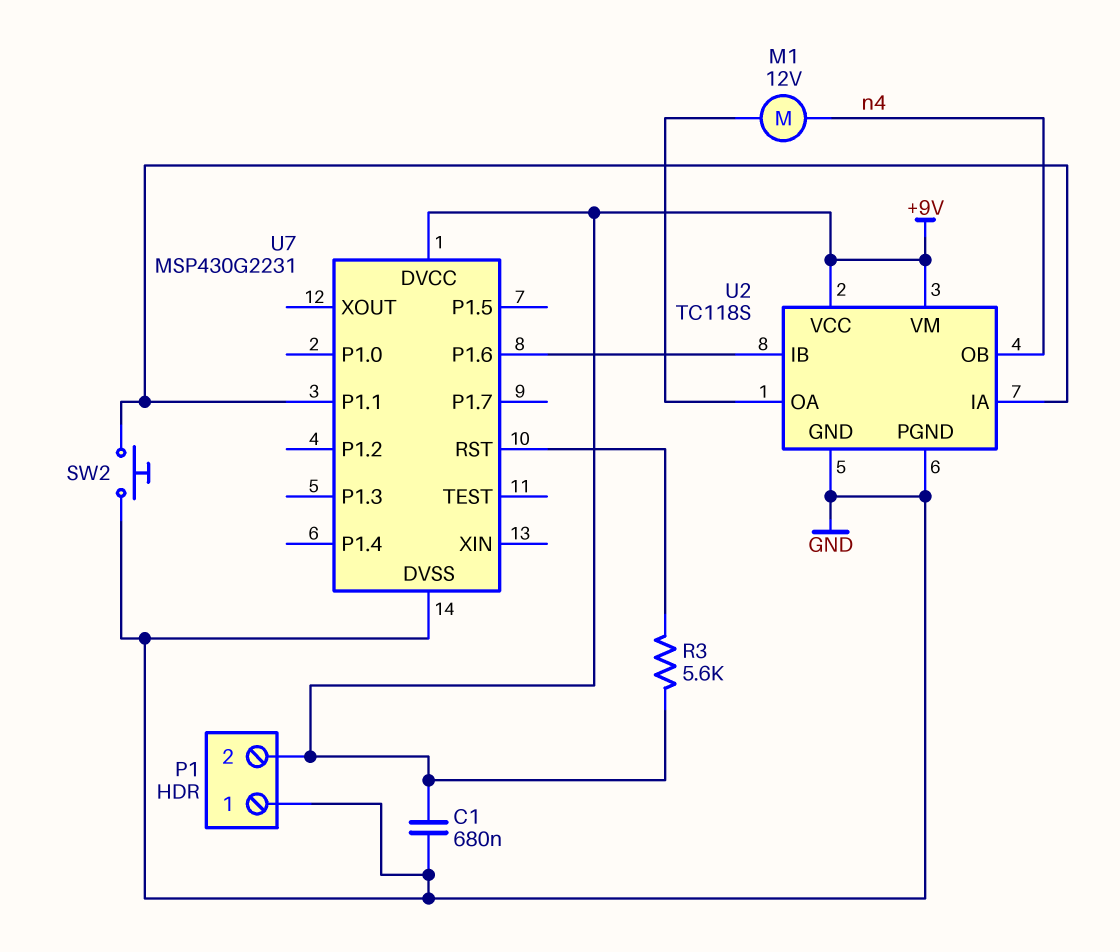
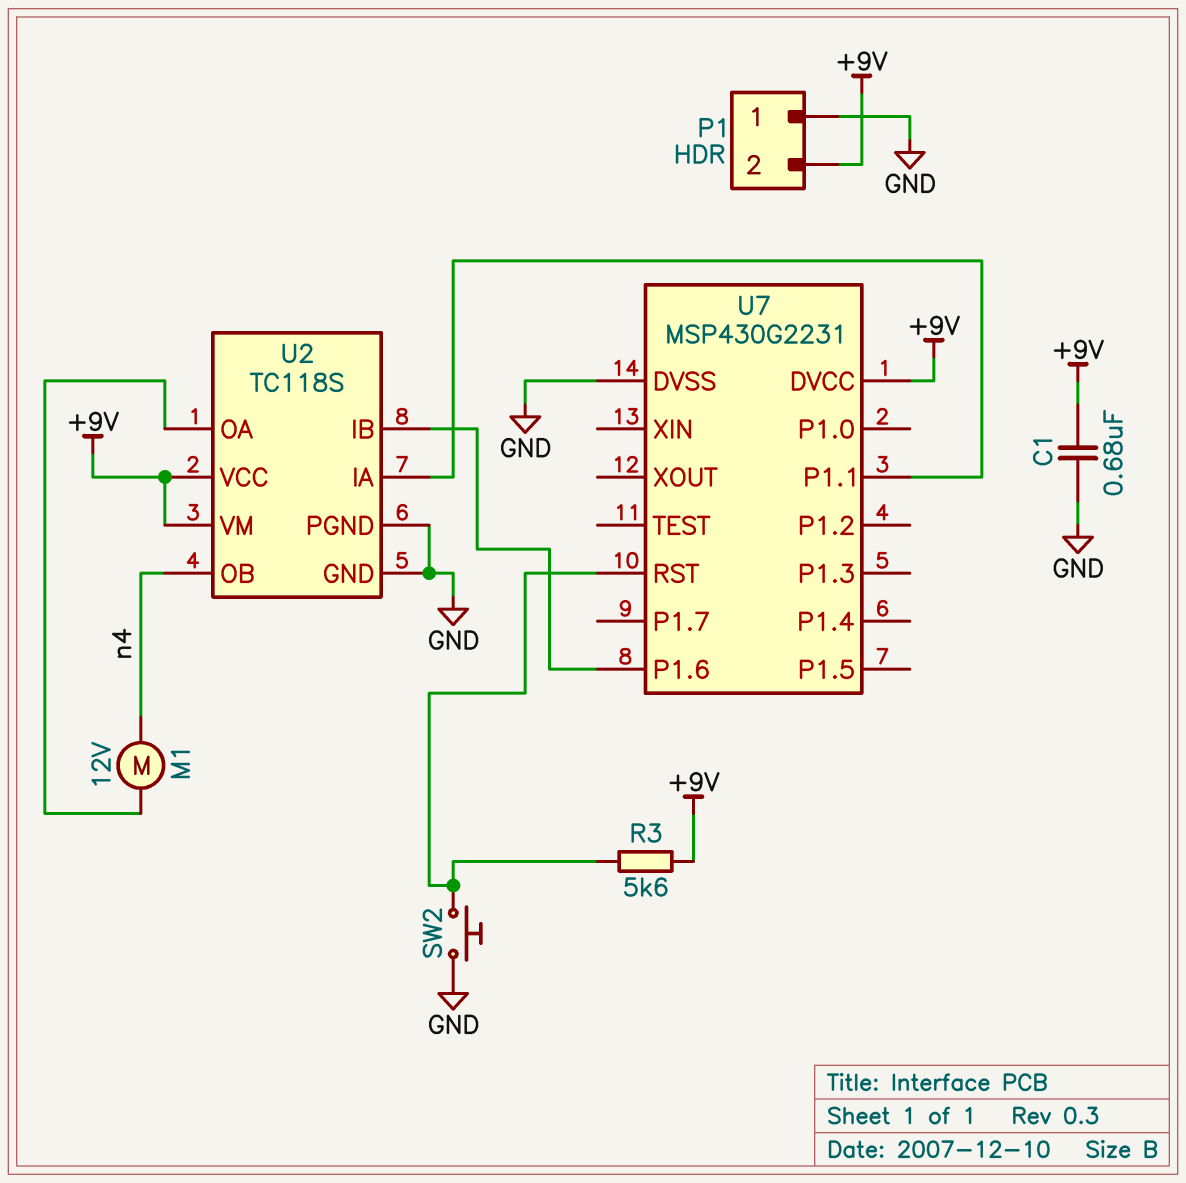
SW2: button (GND, U2/IA) -> button (GND, U7/RST)

